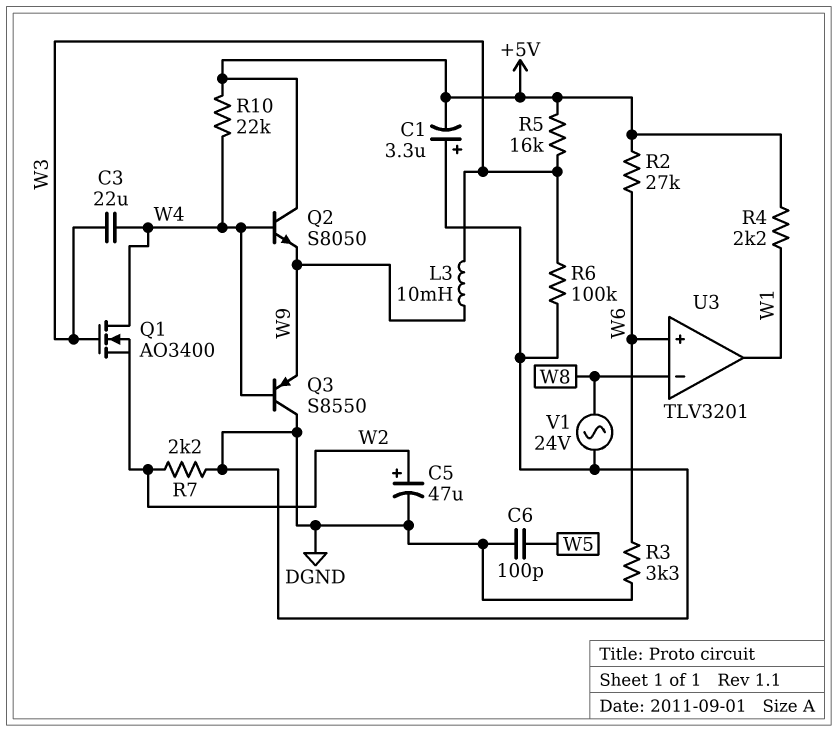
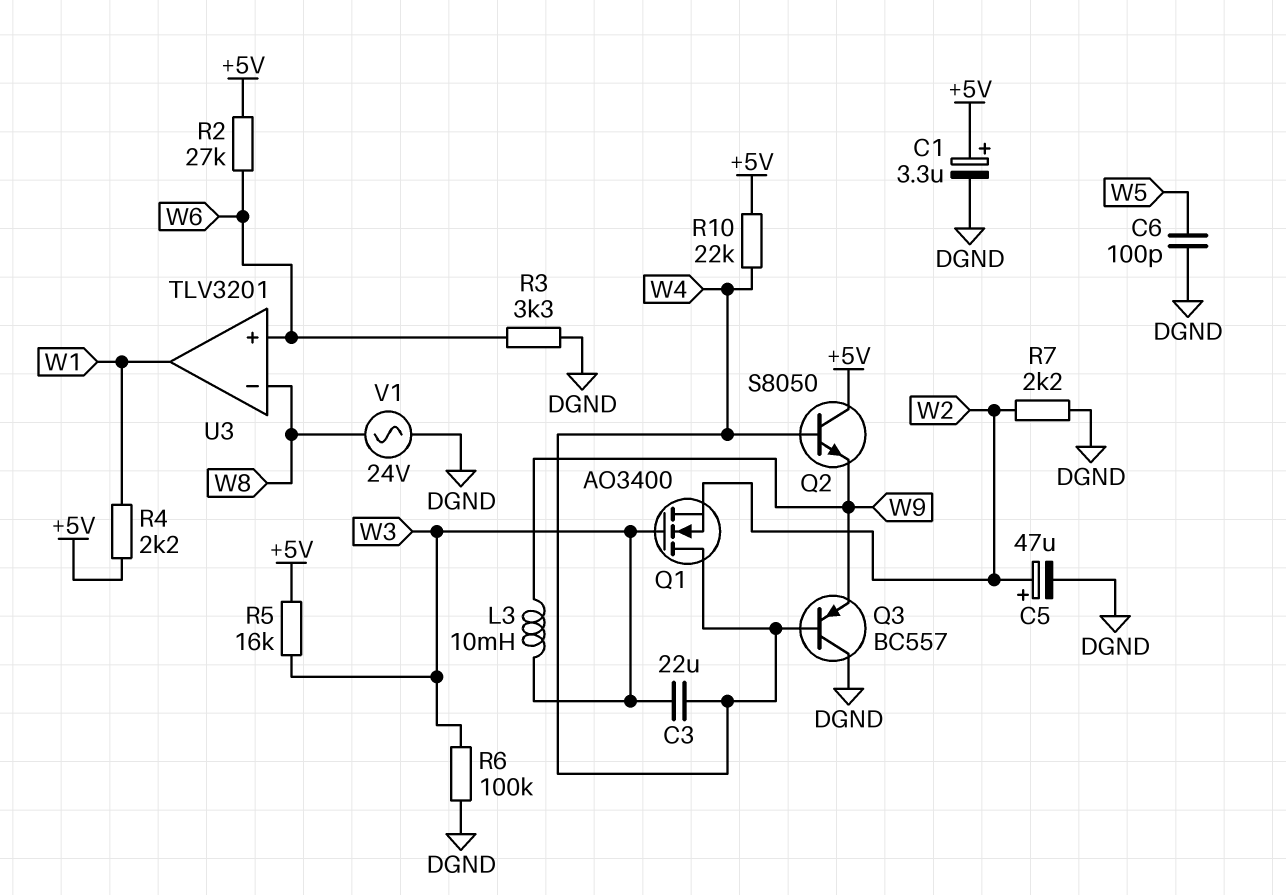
C1: 3.3uF (plus DGND, minus +5V) -> 3.3uF (plus +5V, minus DGND)
Q3: PNP S8550 (B W4, C DGND, E W9) -> PNP BC557 (B W4, C DGND, E W9)

